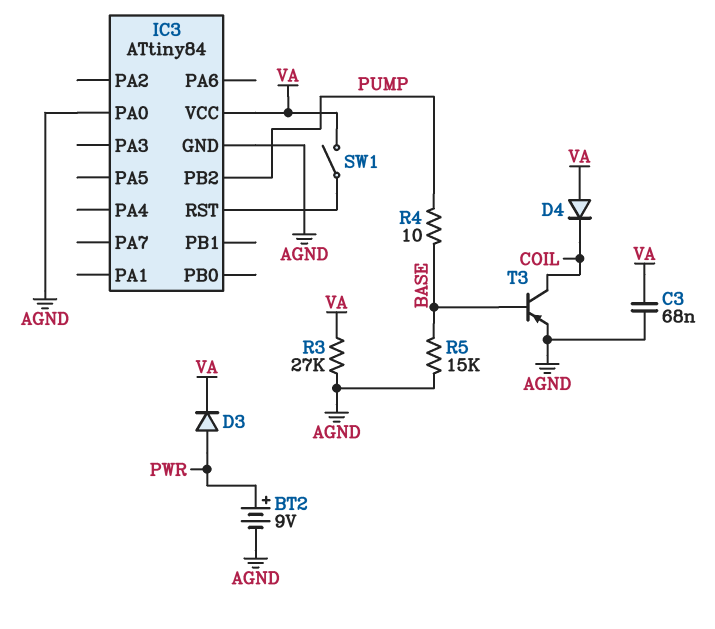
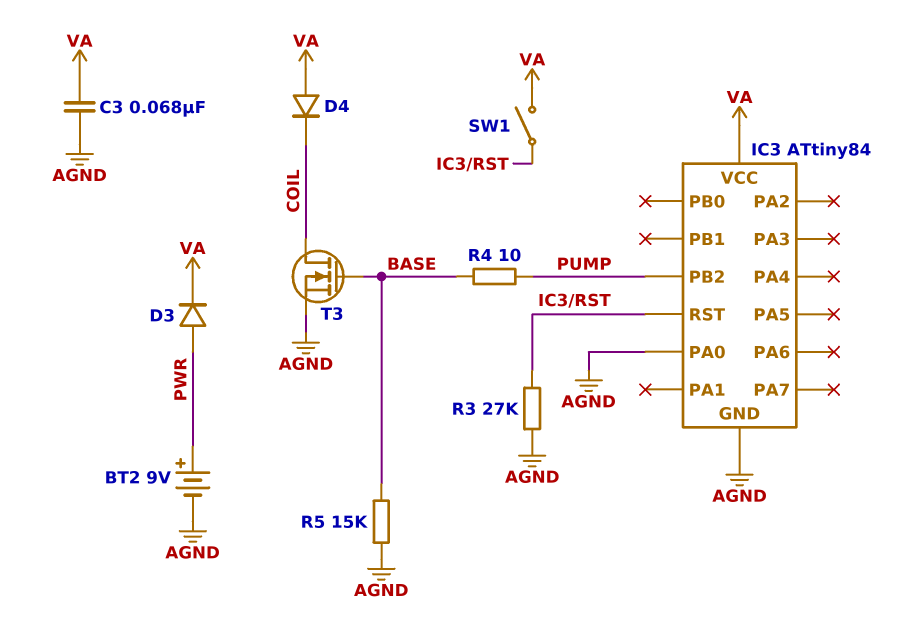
R3: 27k (AGND, VA) -> 27k (AGND, IC3/RST)
T3: PNP (B BASE, C COIL, E AGND) -> NMOS (G BASE, D COIL, S AGND)

